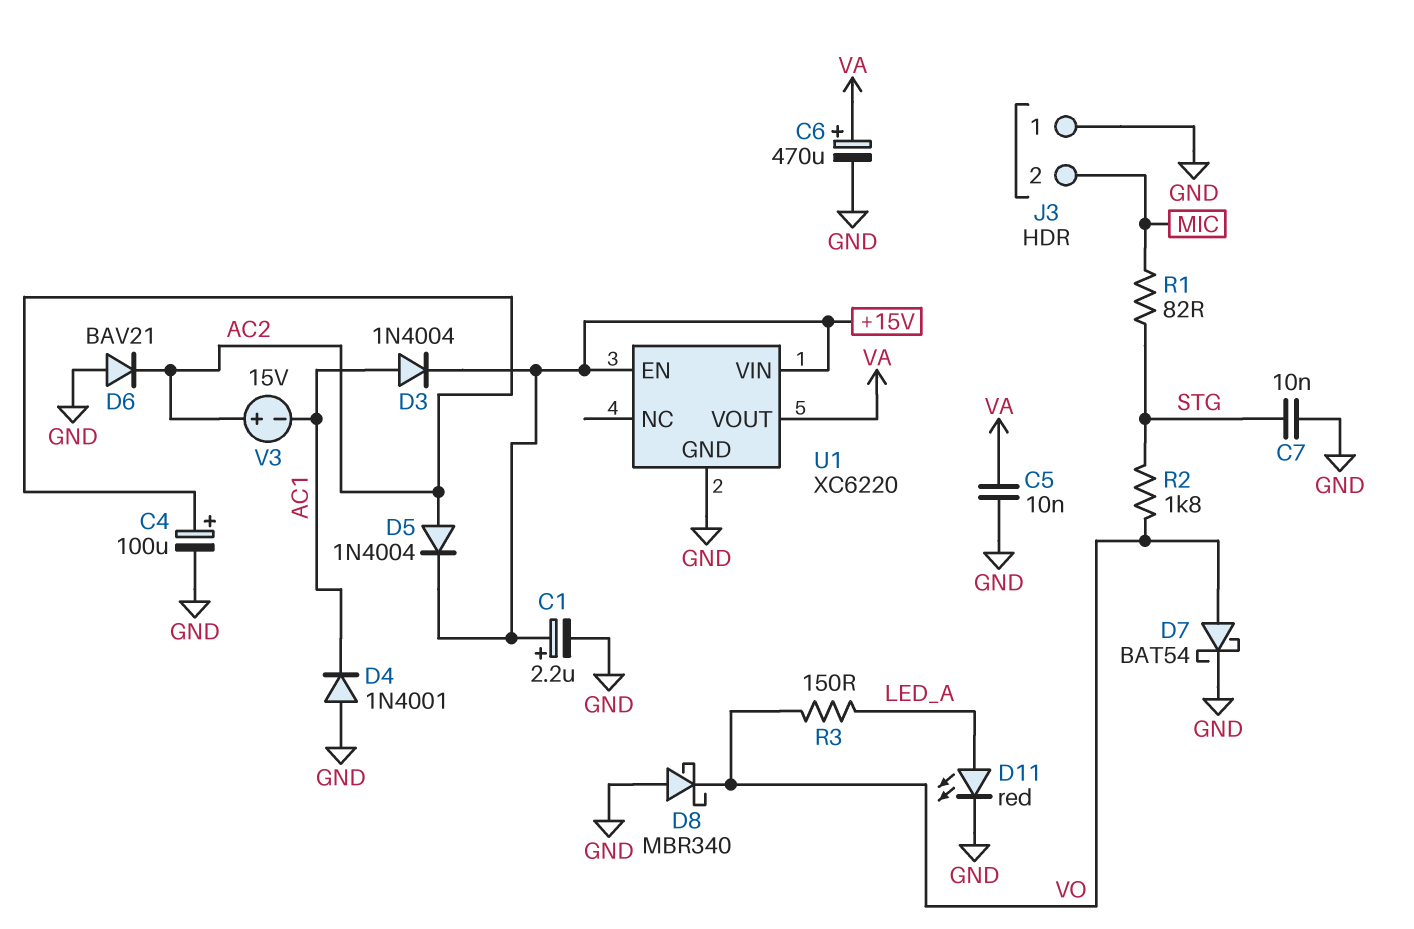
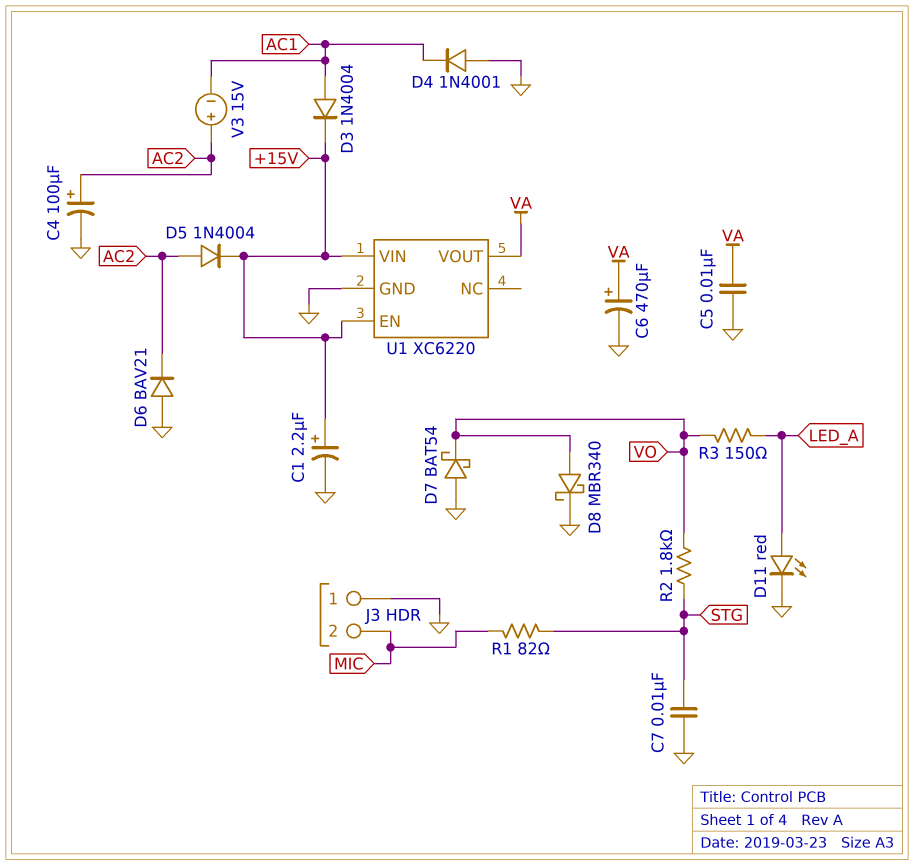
D7: schottky BAT54 (A VO, K GND) -> schottky BAT54 (A GND, K VO)
D8: schottky MBR340 (A GND, K VO) -> schottky MBR340 (A VO, K GND)

